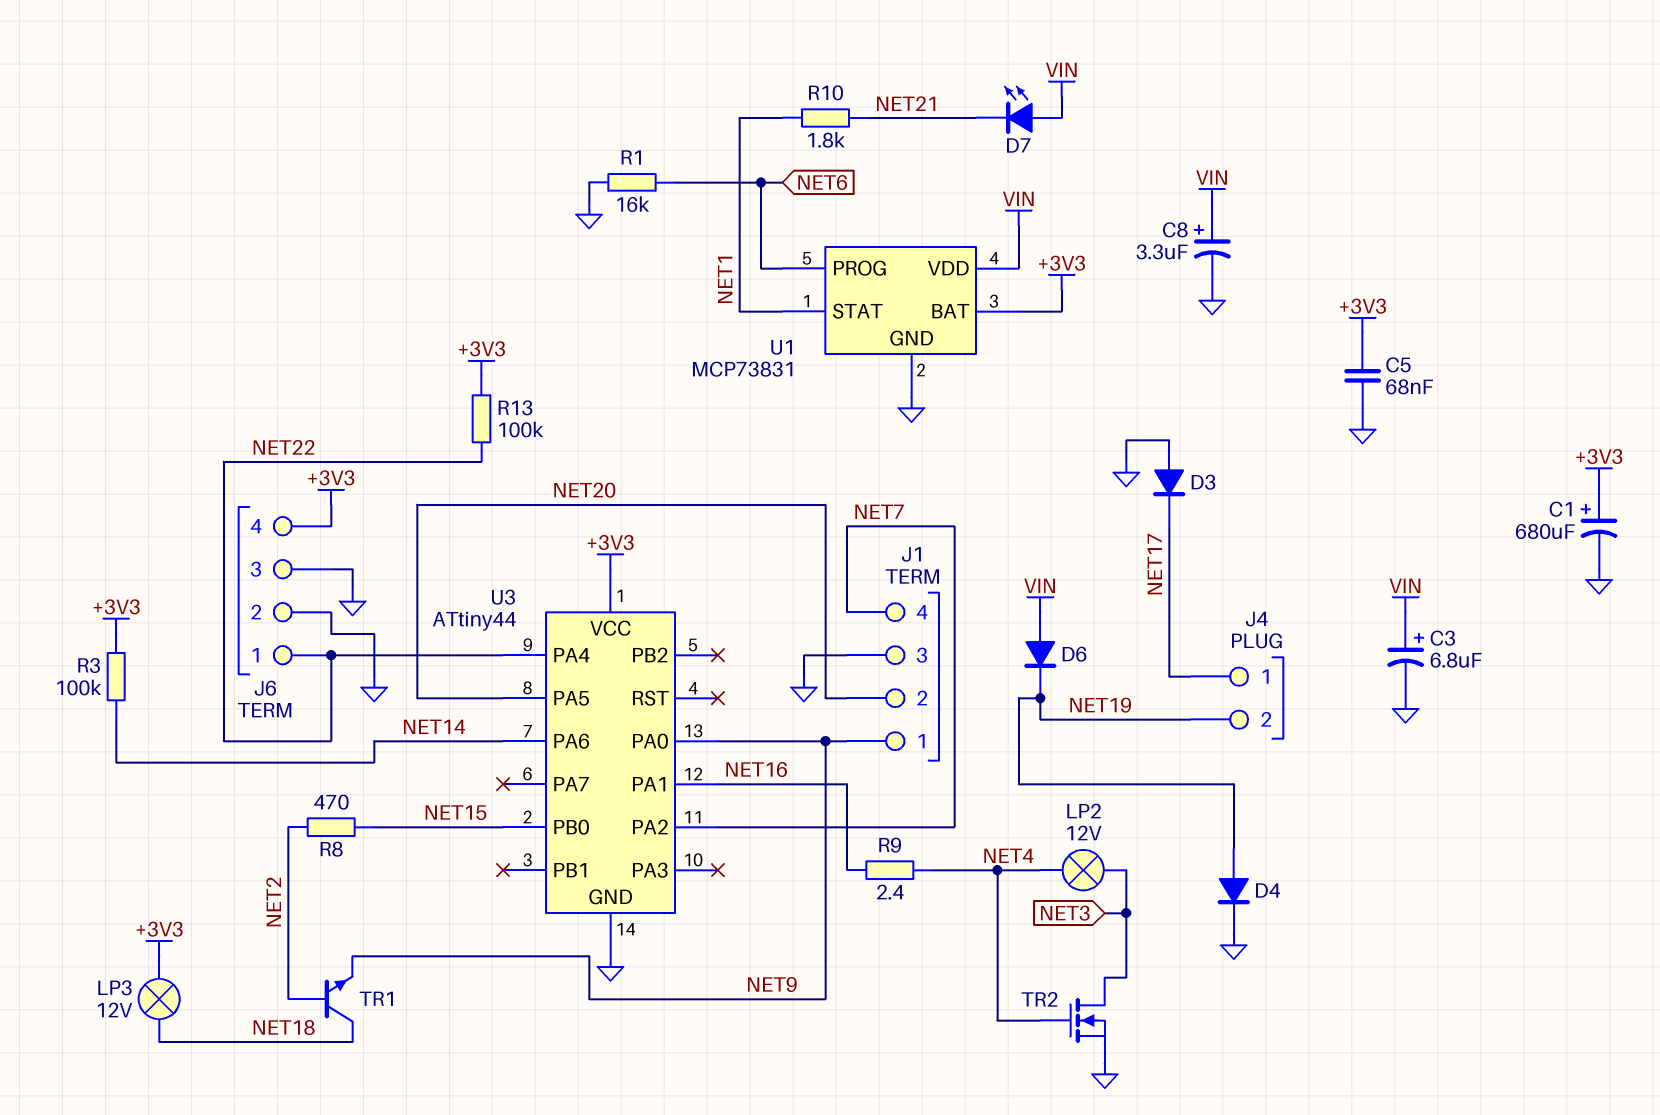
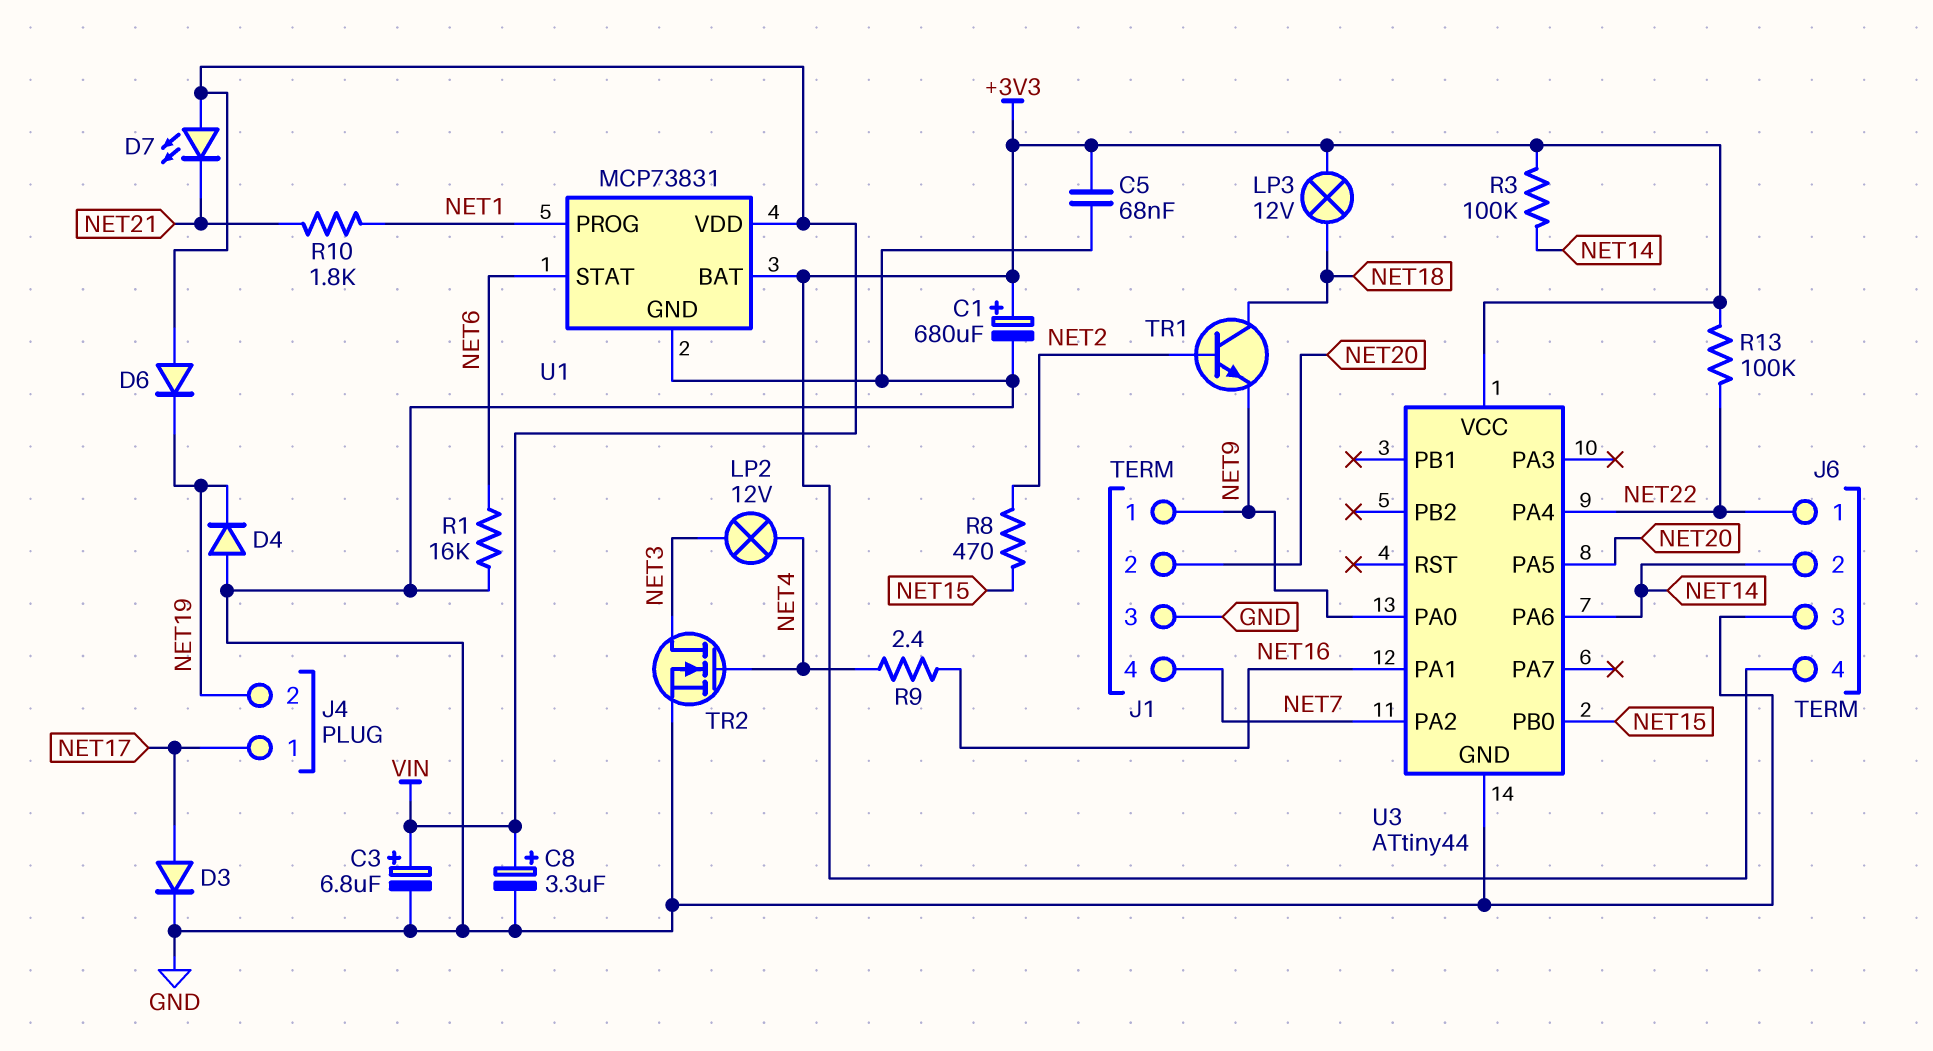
D3: diode (A GND, K NET17) -> diode (A NET17, K GND)
D4: diode (A NET19, K GND) -> diode (A GND, K NET19)
J6 pin 2: GND -> NET14
U1 pin PROG: NET6 -> NET1
U1 pin STAT: NET1 -> NET6

